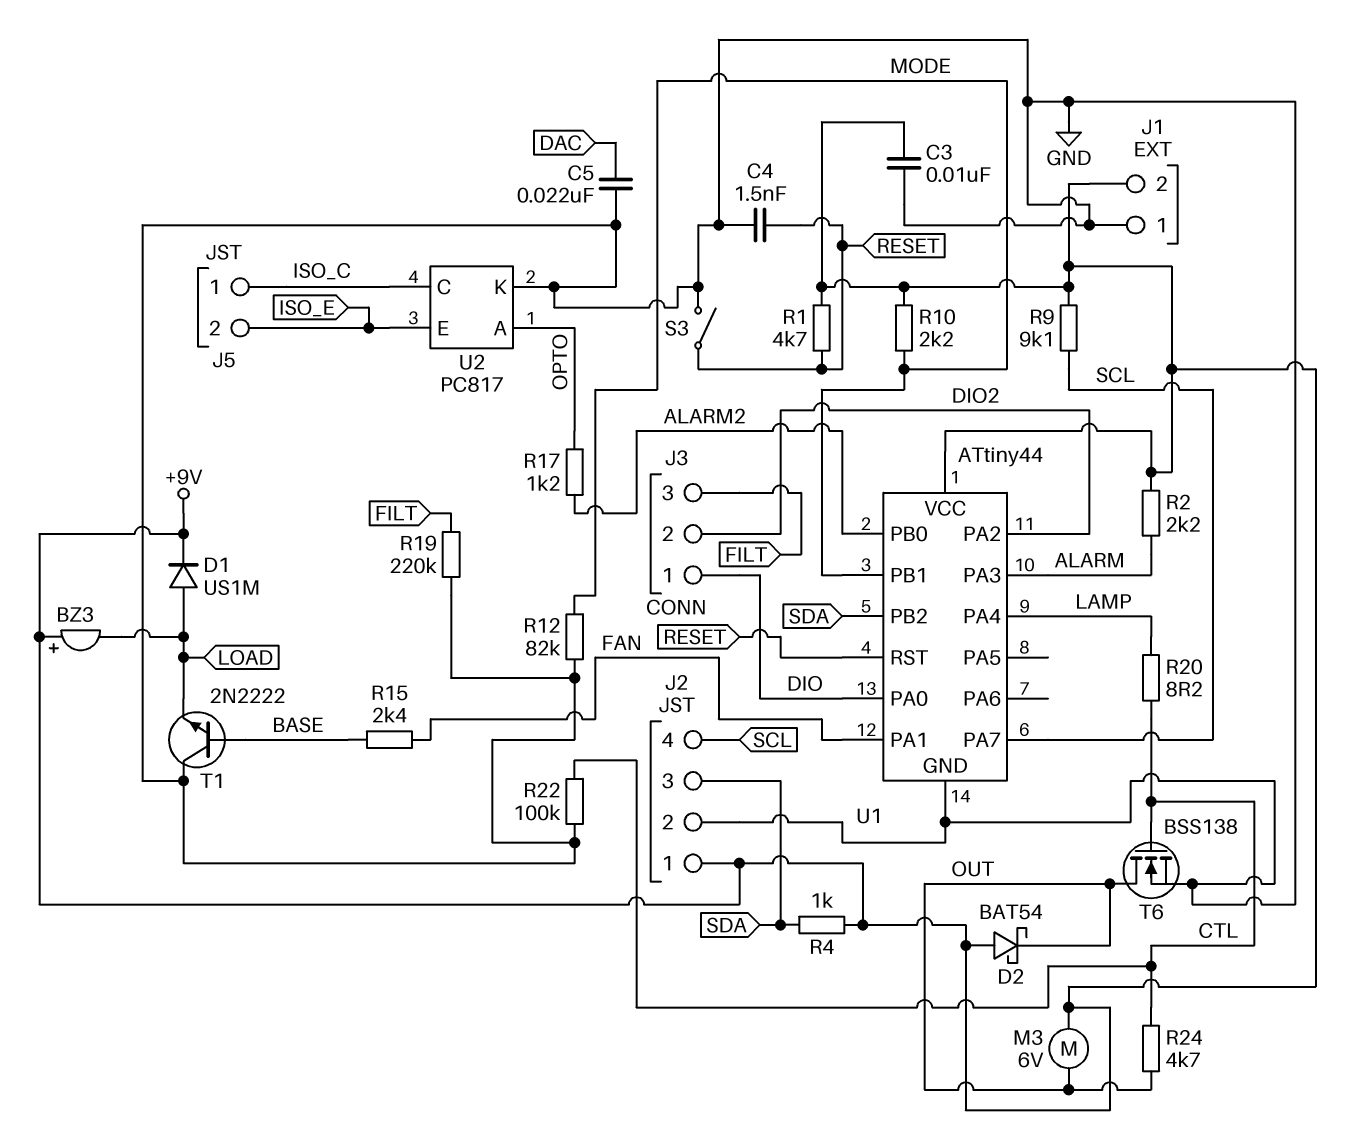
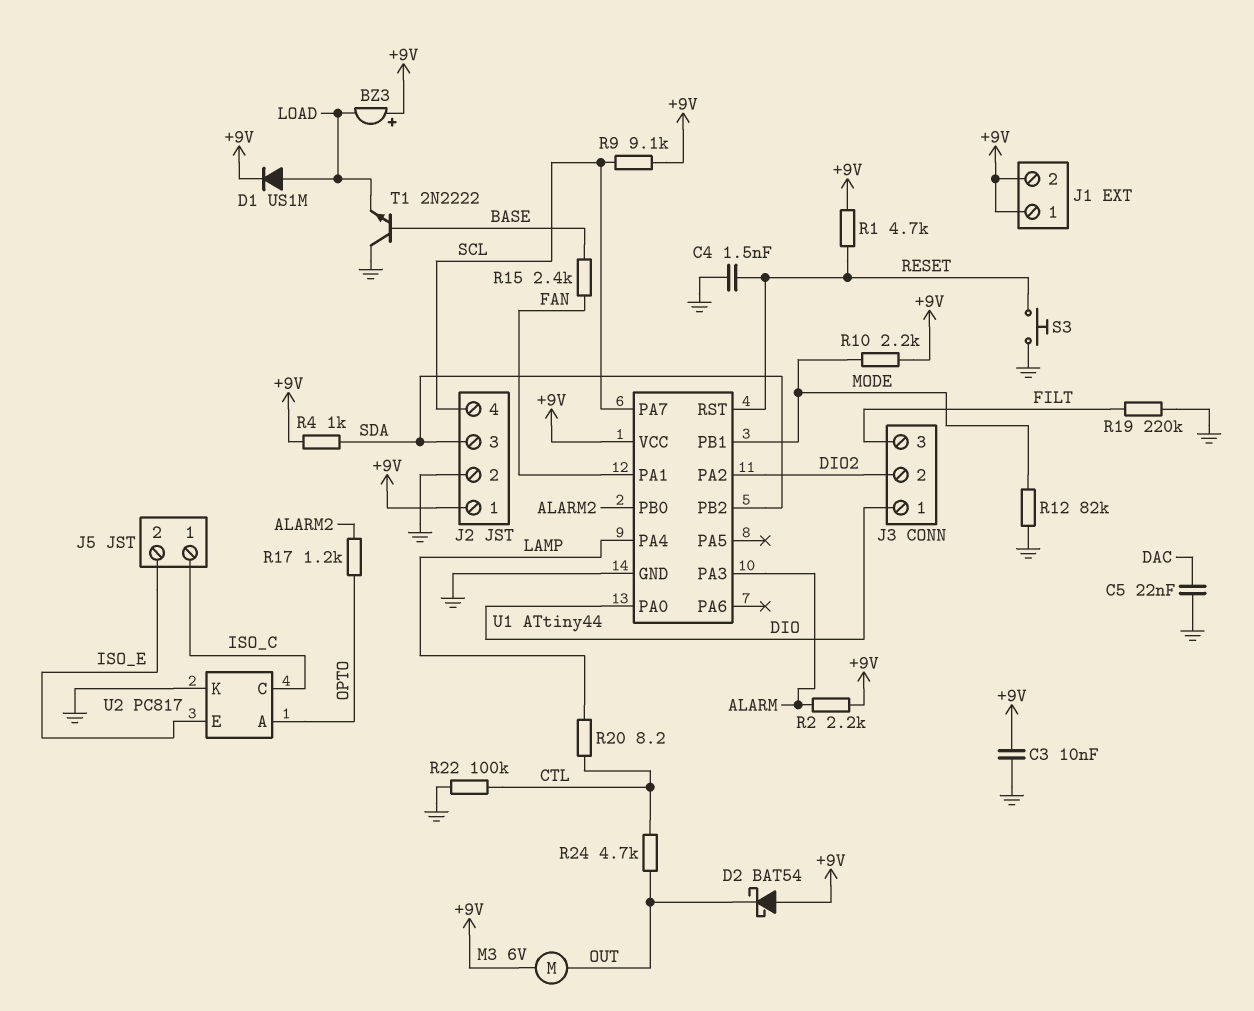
J1 pin 1: GND -> +9V
S3: switch (GND, RESET) -> button (GND, RESET)
T6: NMOS BSS138 (G CTL, D OUT, S GND) -> none

